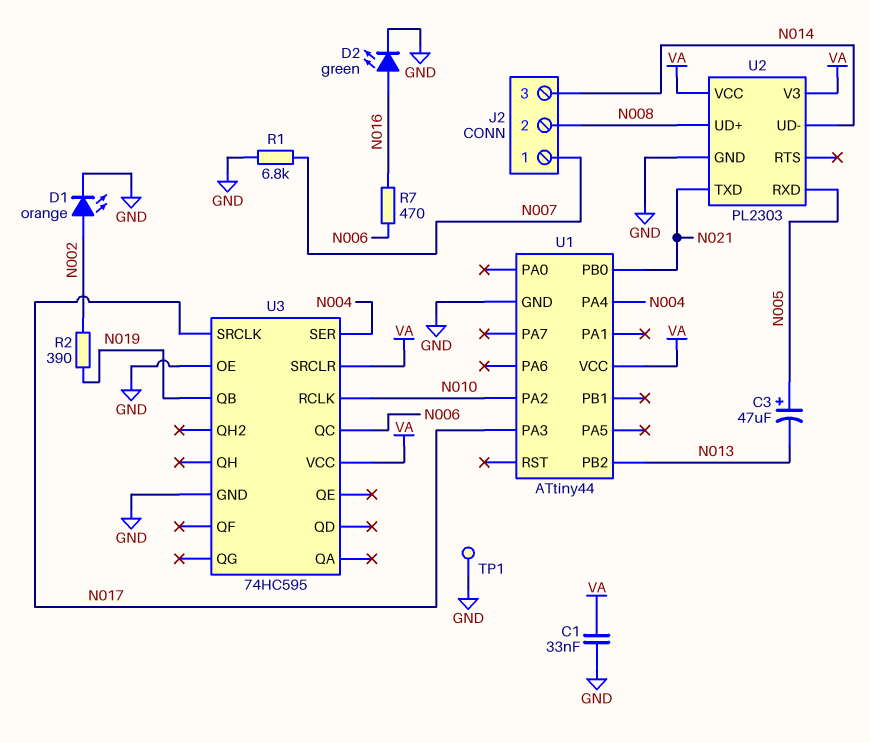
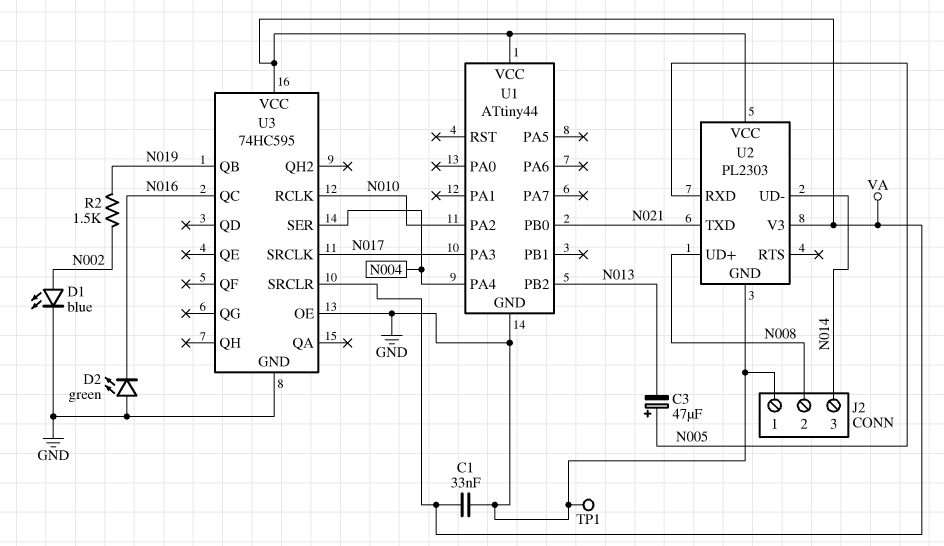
D1: LED orange (A N002, K GND) -> LED blue (A N002, K GND)
D2: LED green (A N016, K GND) -> LED green (A GND, K N016)
J2 pin 1: N007 -> GND
R1: 6.8k (GND, N007) -> none
R2: 390 (N002, N019) -> 1.5k (N002, N019)
R7: 470 (N006, N016) -> none
U3 pin QC: N006 -> N016

